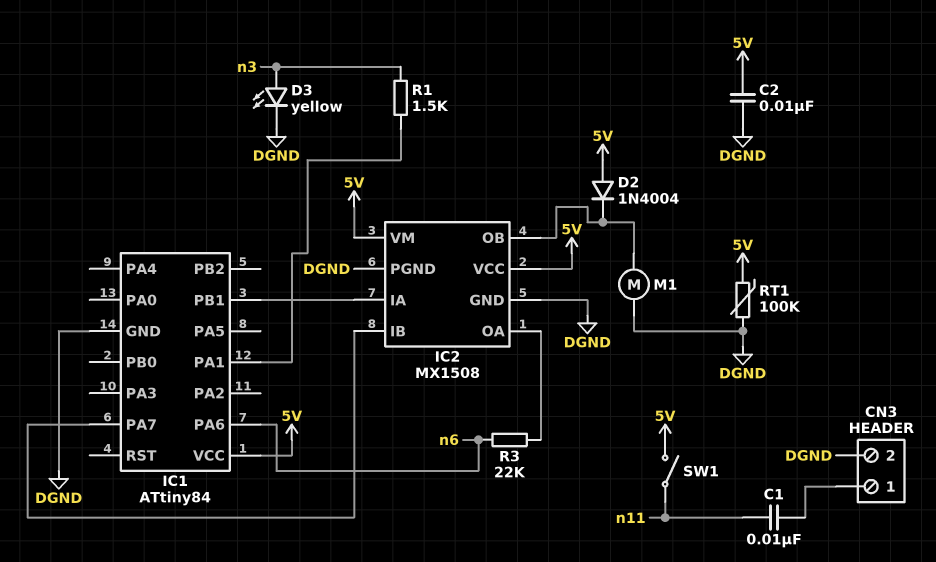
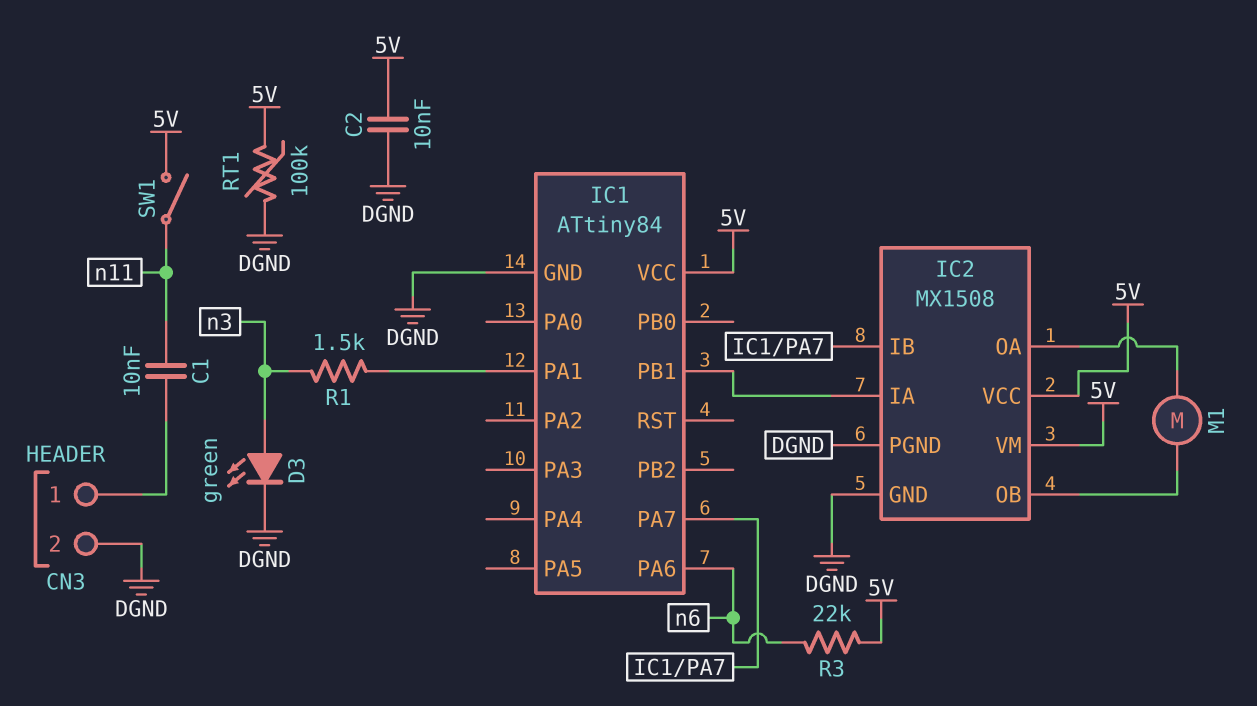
D2: diode 1N4004 (A 5V, K IC2/OB) -> none
D3: LED yellow (A n3, K DGND) -> LED green (A n3, K DGND)
M1: motor (DGND, IC2/OB) -> motor (IC2/OA, IC2/OB)
R3: 22k (IC2/OA, n6) -> 22k (5V, n6)

